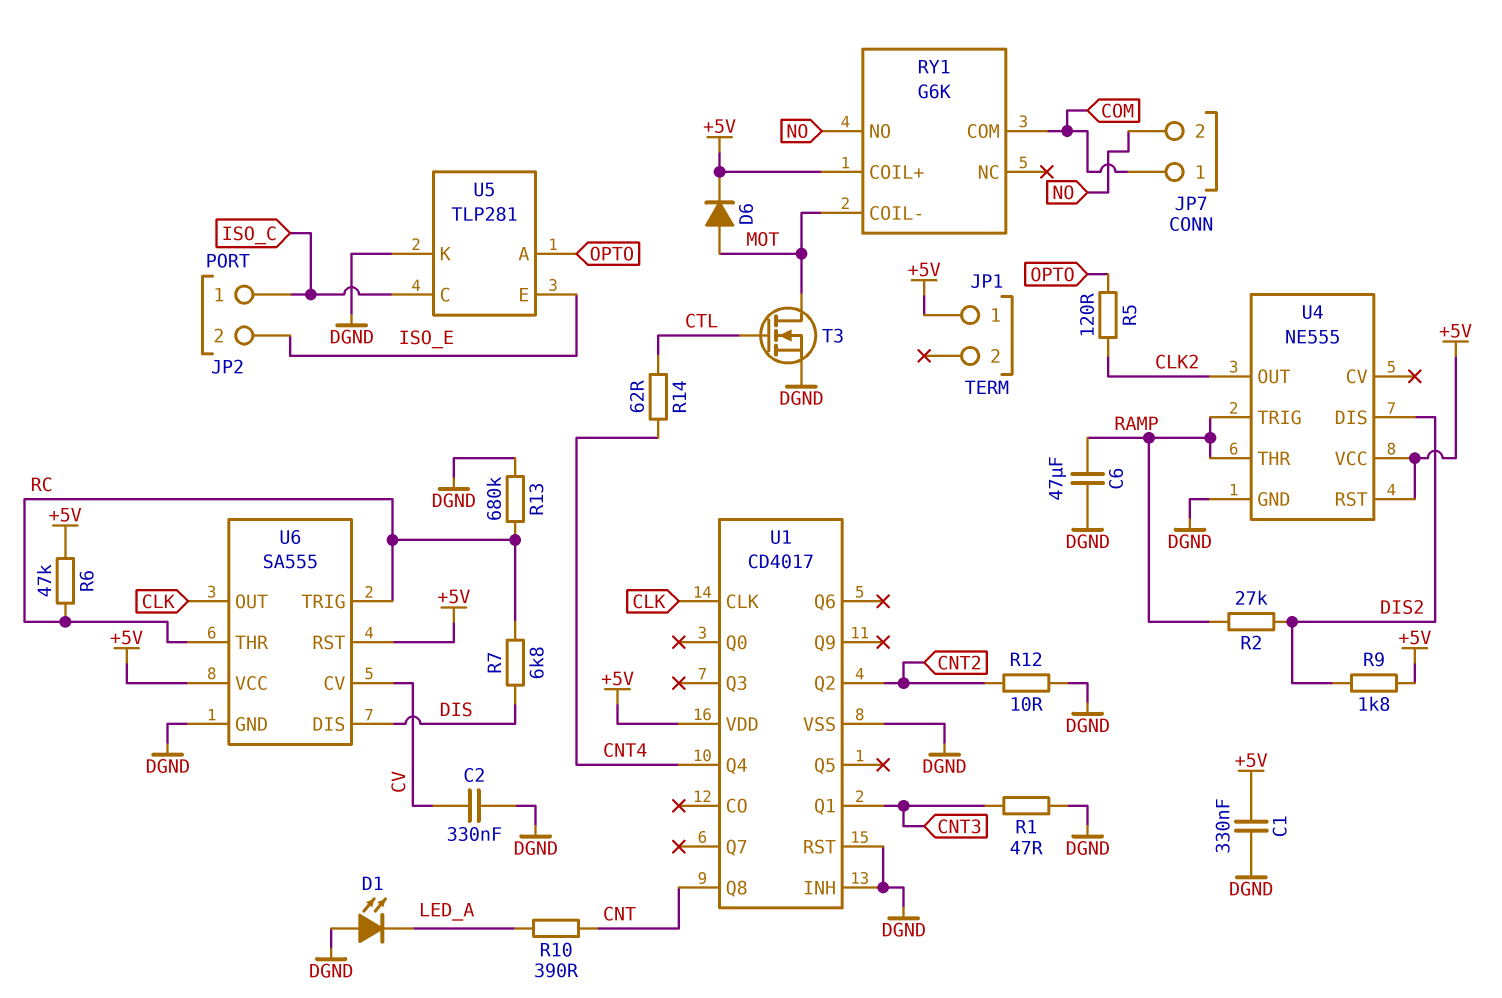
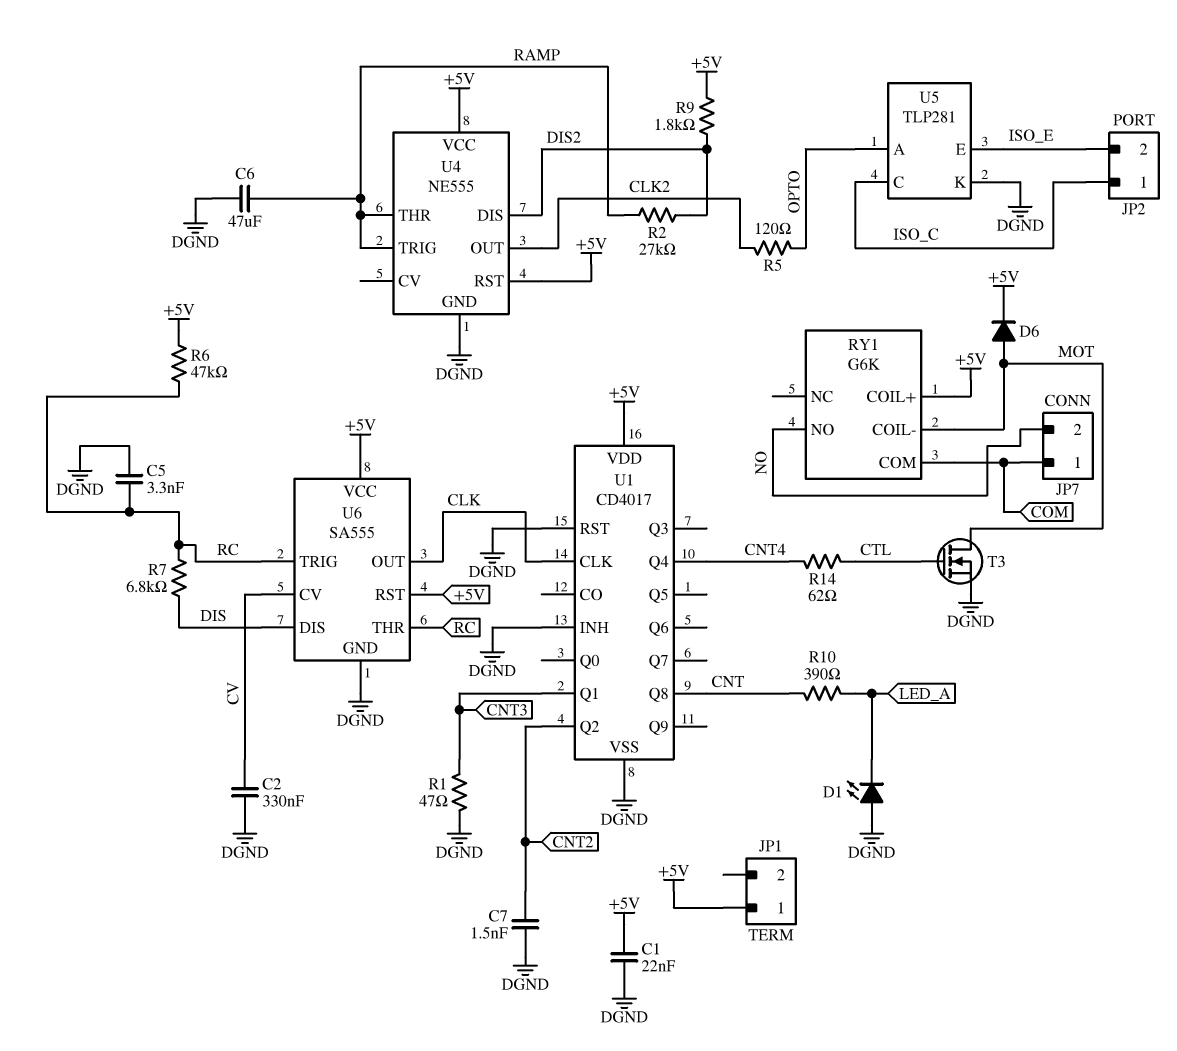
C1: 330nF (+5V, DGND) -> 22nF (+5V, DGND)
C5: none -> 3.3nF (DGND, RC)
C7: none -> 1.5nF (CNT2, DGND)
R12: 10 (CNT2, DGND) -> none
R13: 680k (DGND, RC) -> none

